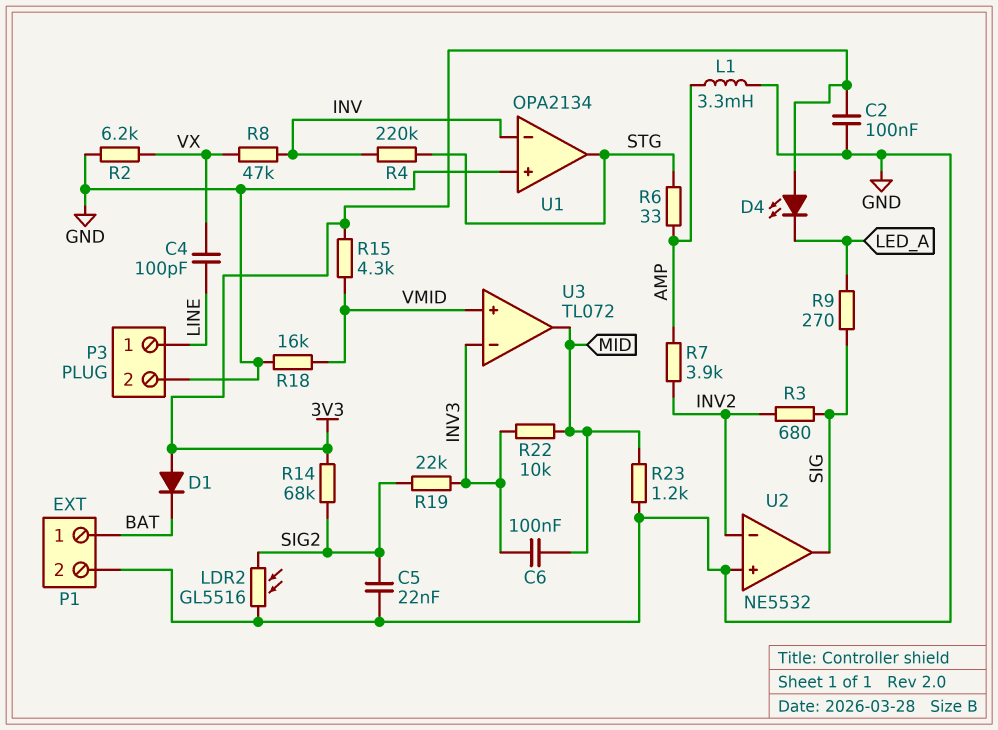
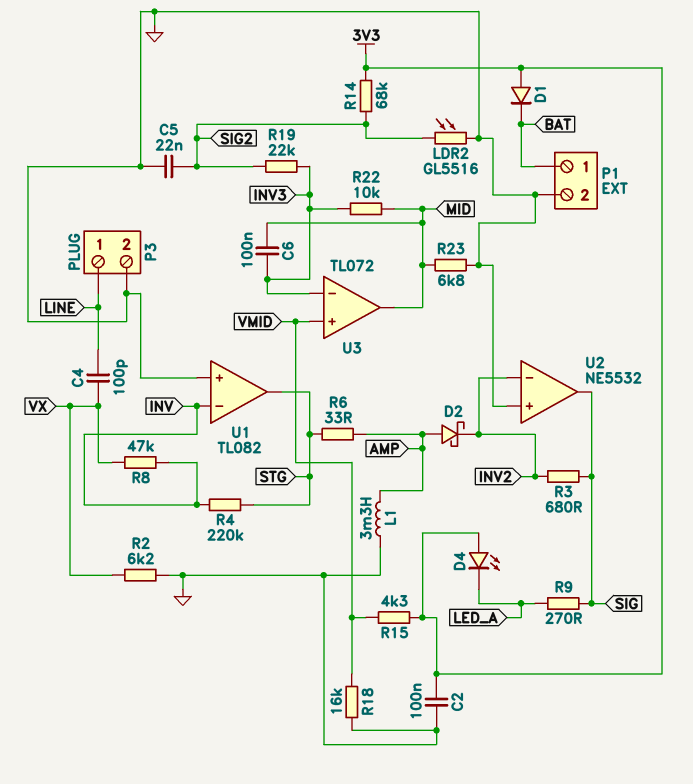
D2: none -> schottky (A AMP, K INV2)
R7: 3.9k (AMP, INV2) -> none
R23: 1.2k (GND, MID) -> 6.8k (GND, MID)
U1: OPA2134 -> TL082

